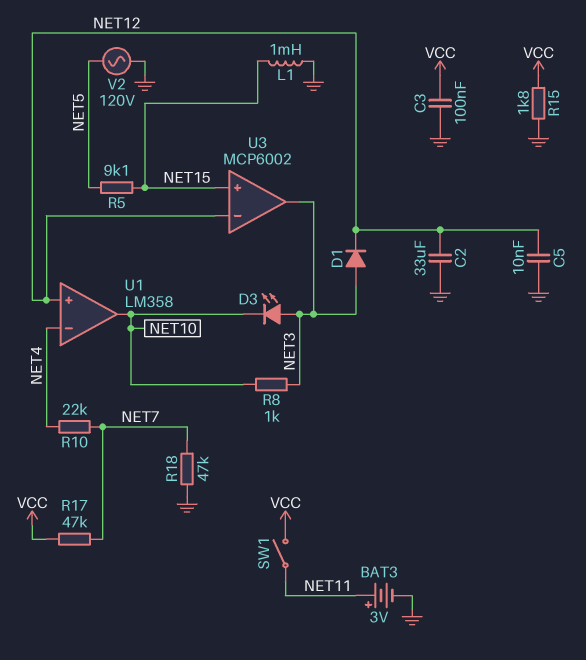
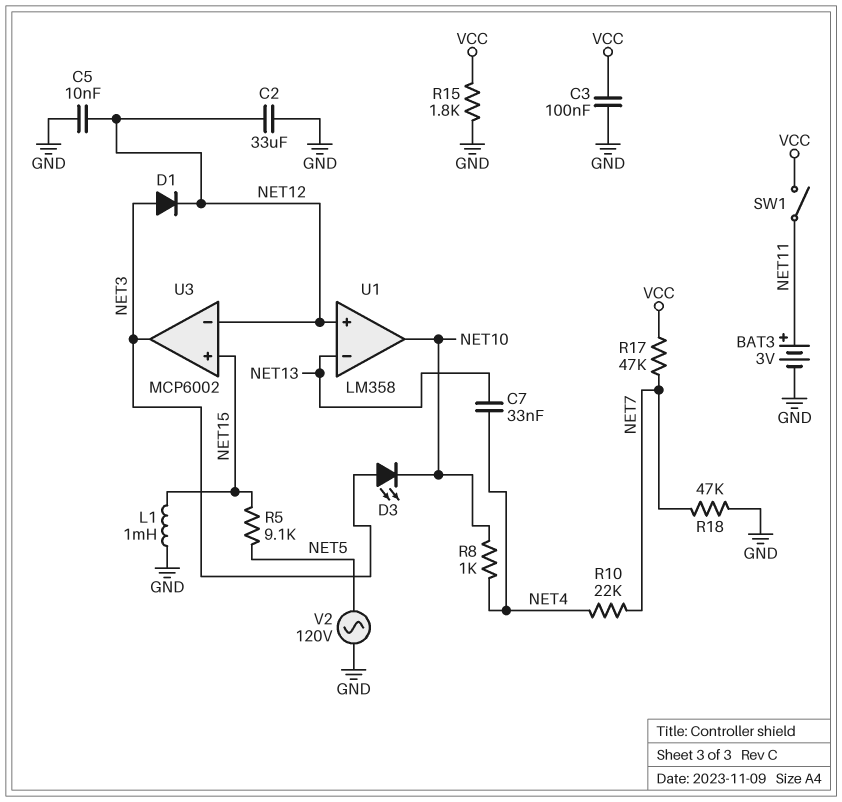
C7: none -> 33nF (NET4, NET13)
R8: 1k (NET3, NET10) -> 1k (NET4, NET10)
U1 pin in-: NET4 -> NET13

